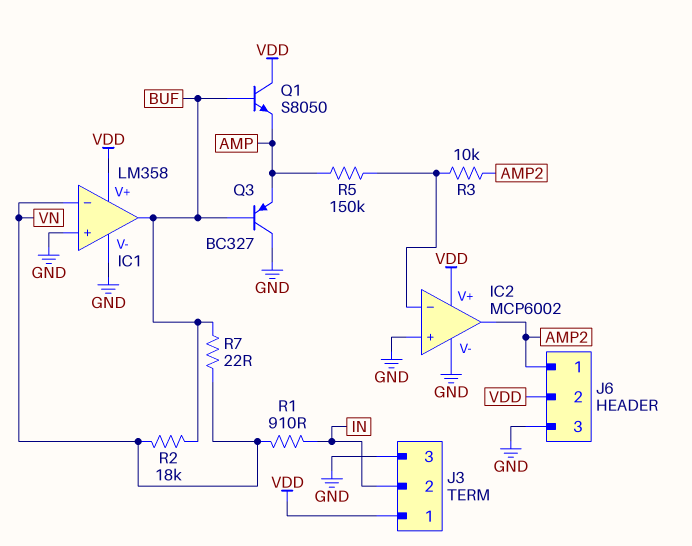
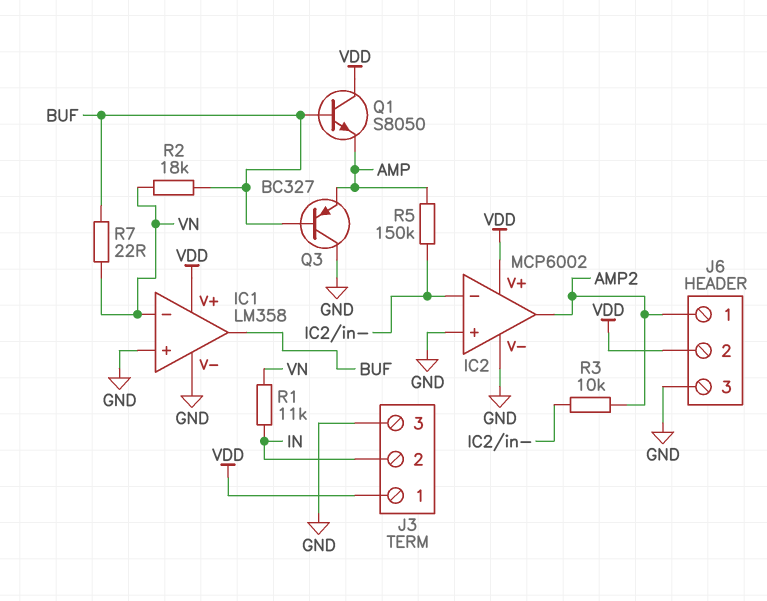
R1: 910 (IN, VN) -> 11k (IN, VN)

